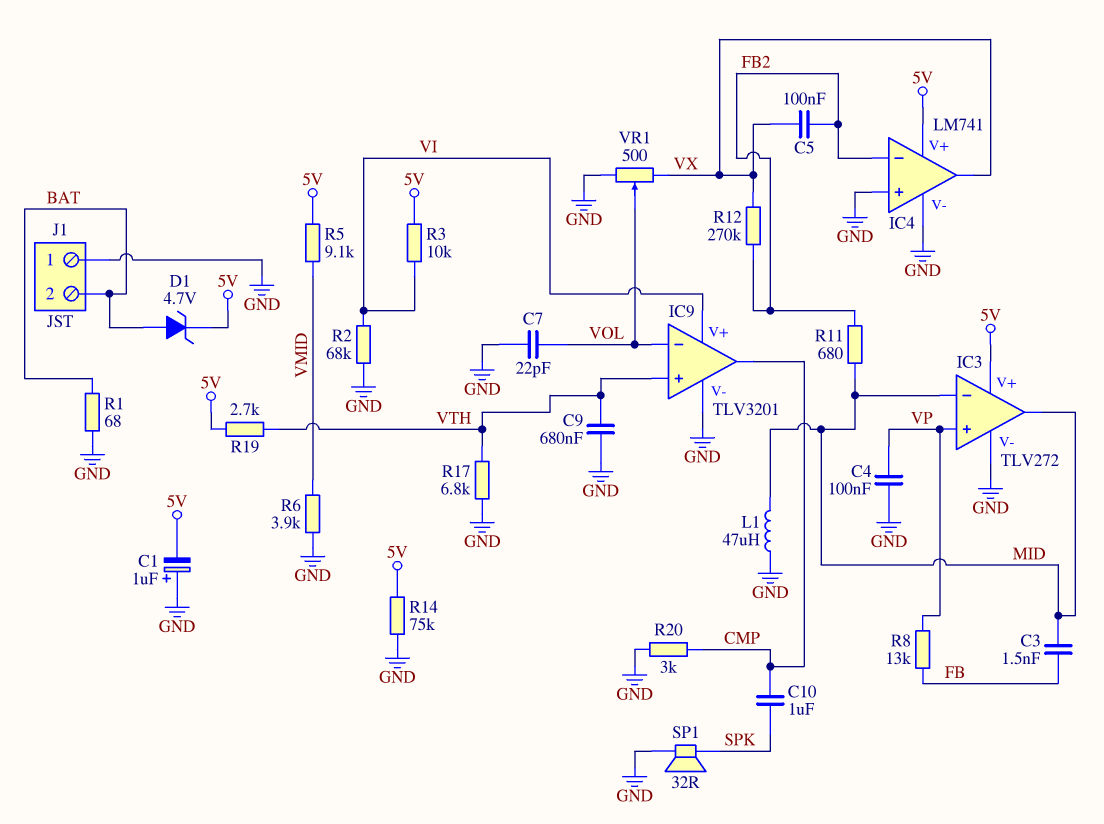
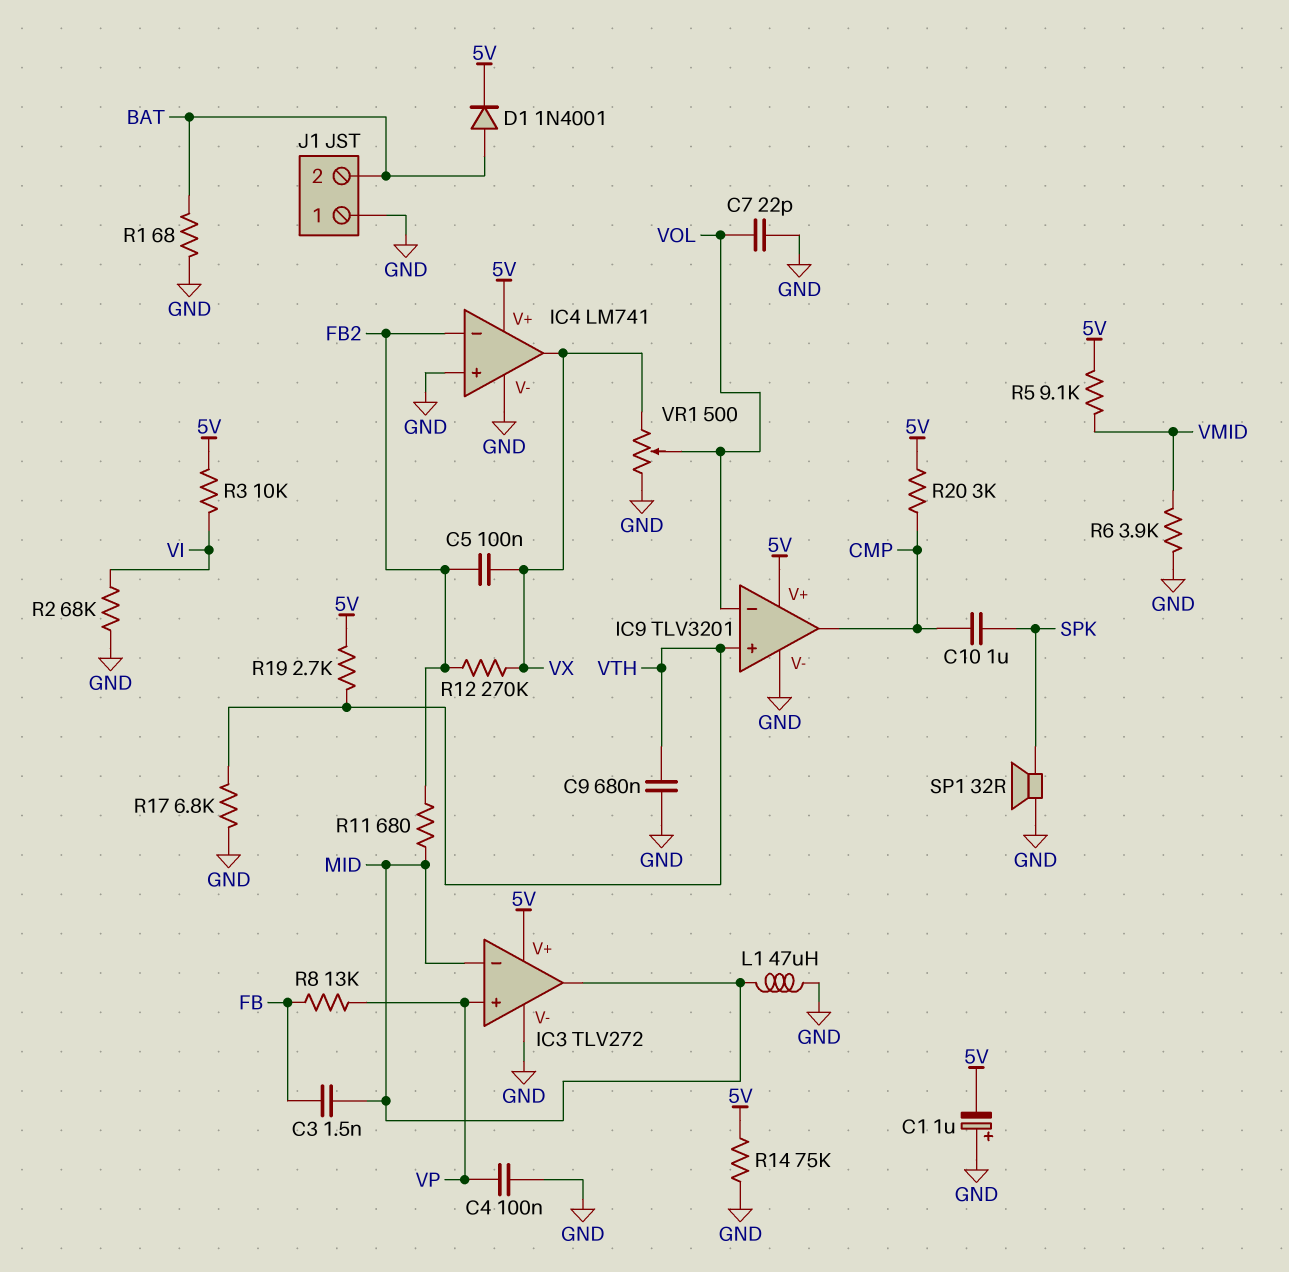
D1: zener 4.7V (A BAT, K 5V) -> diode 1N4001 (A BAT, K 5V)
IC9 pin V+: VI -> 5V
R20: 3k (CMP, GND) -> 3k (5V, CMP)

